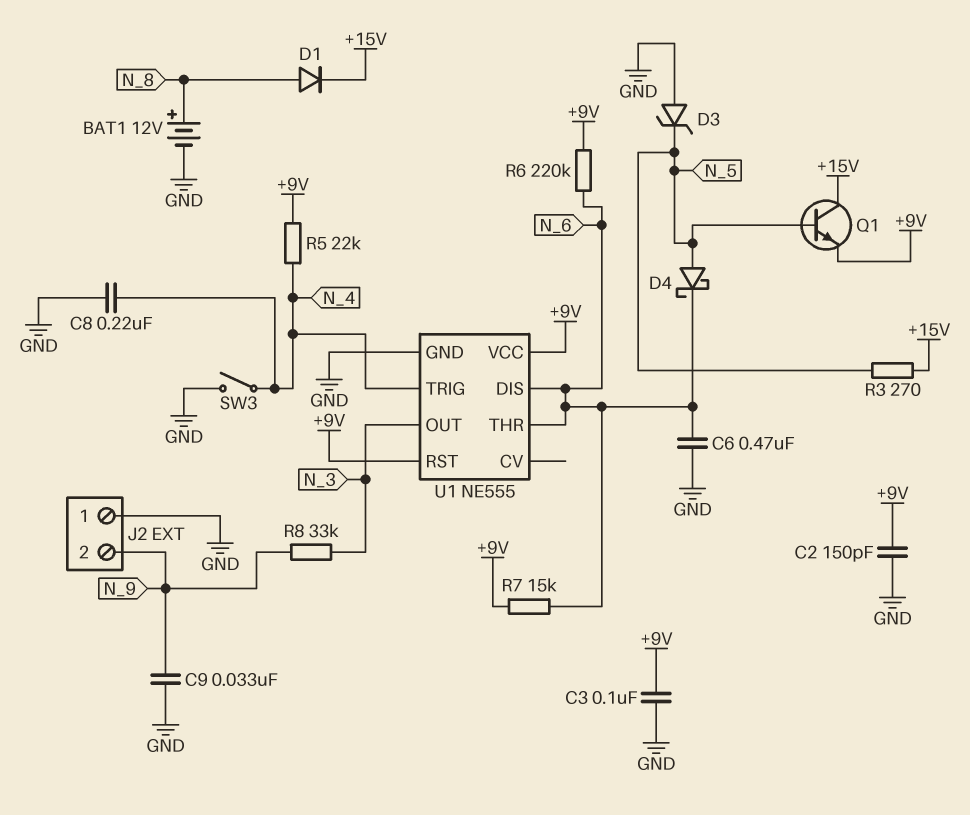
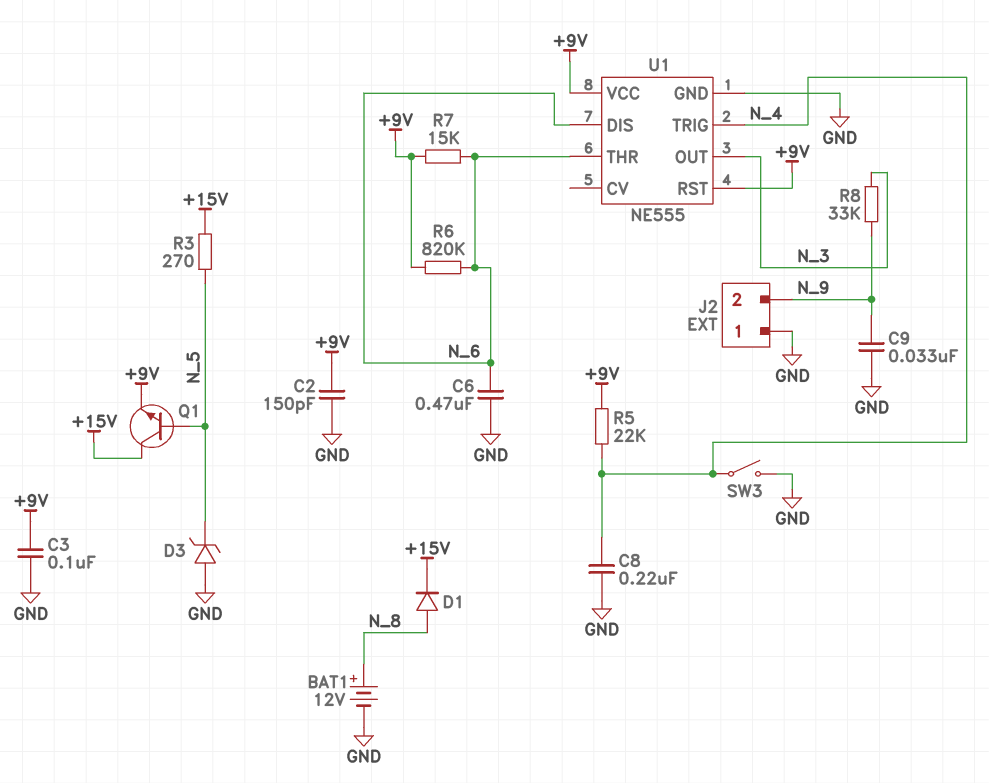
D4: schottky (A N_5, K N_6) -> none
R6: 220k (+9V, N_6) -> 820k (+9V, N_6)

